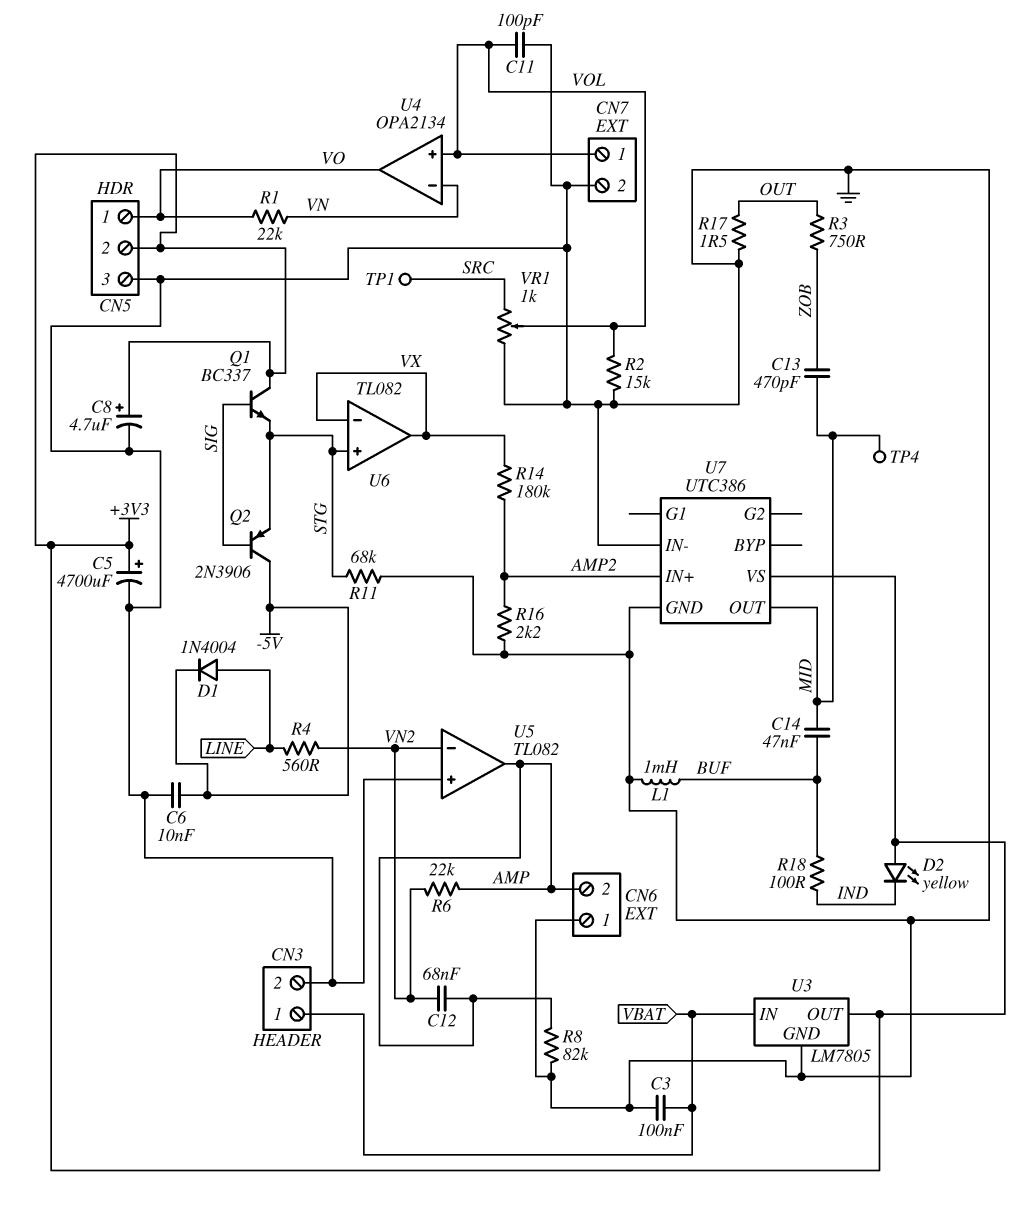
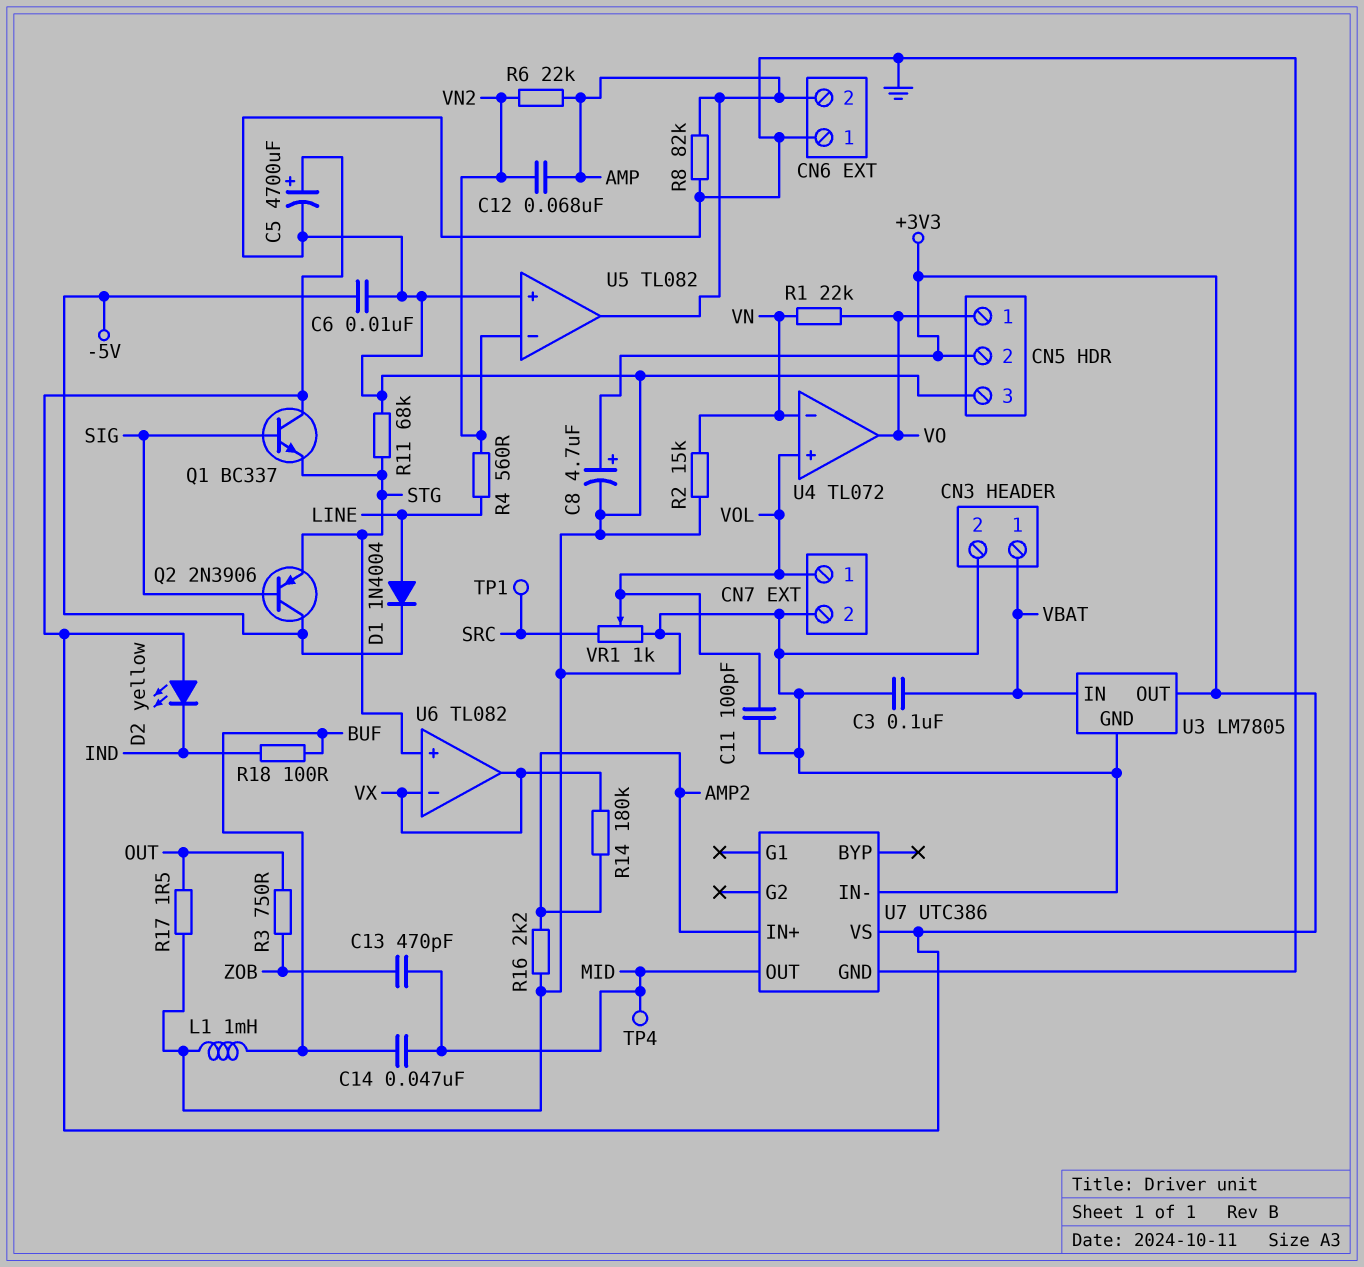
R2: 15k (GND, VOL) -> 15k (GND, VN)
U4: OPA2134 -> TL072

